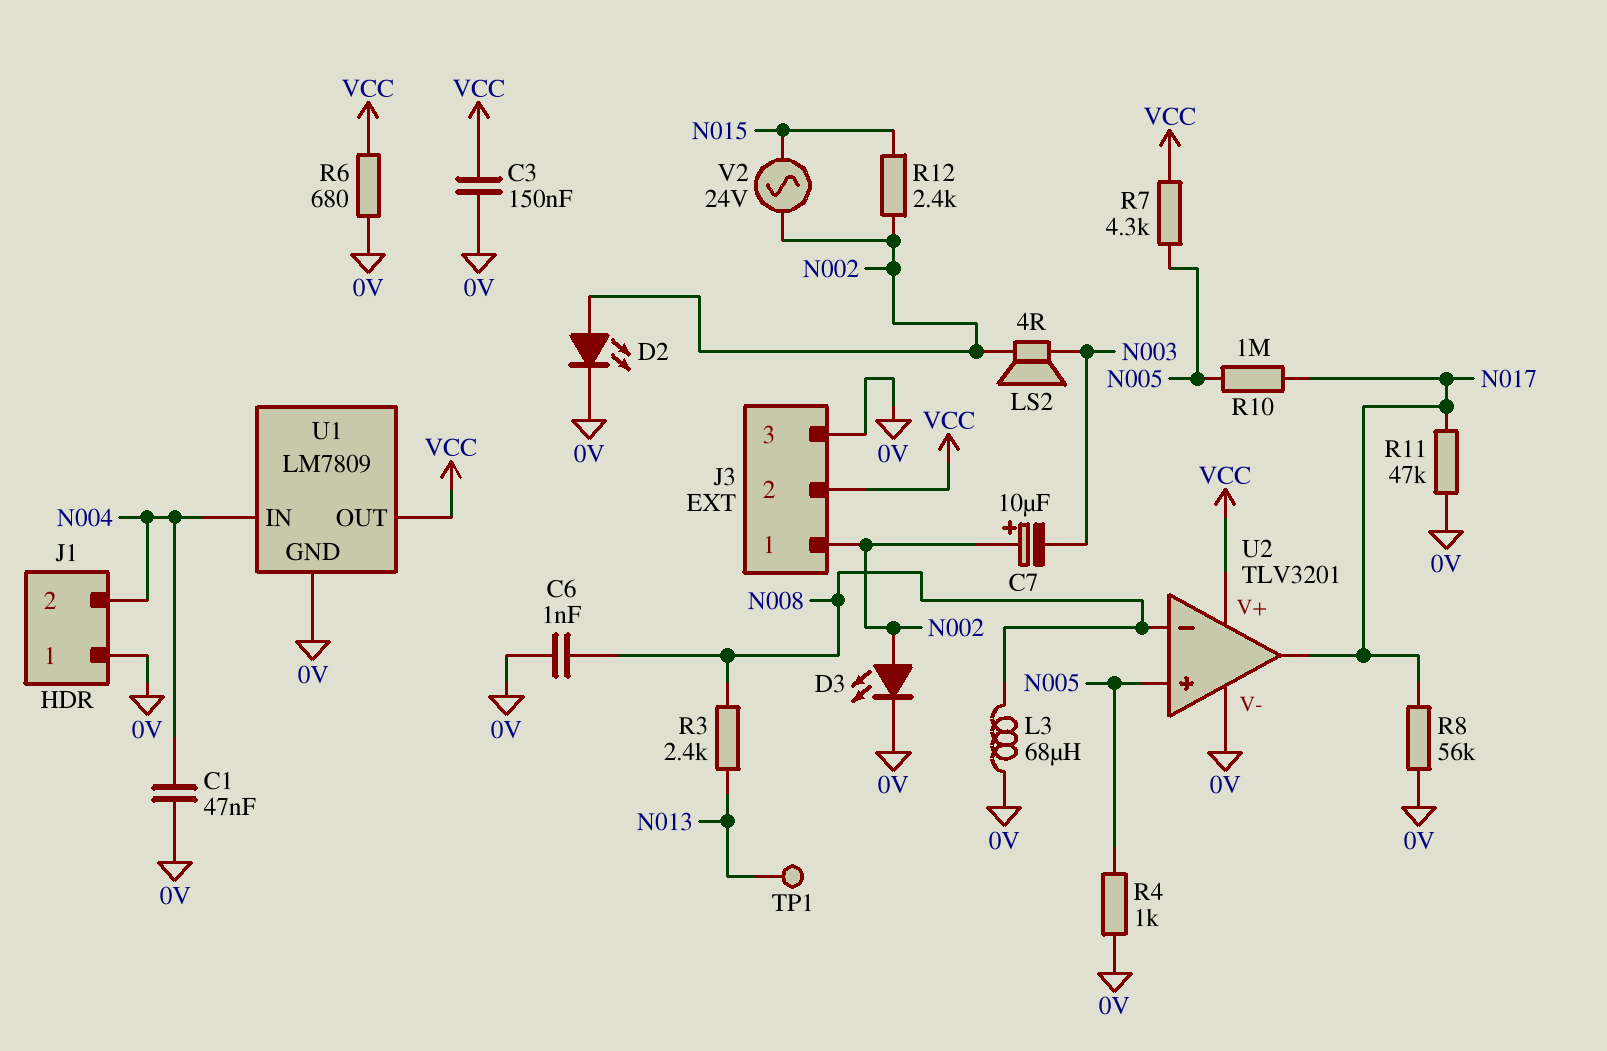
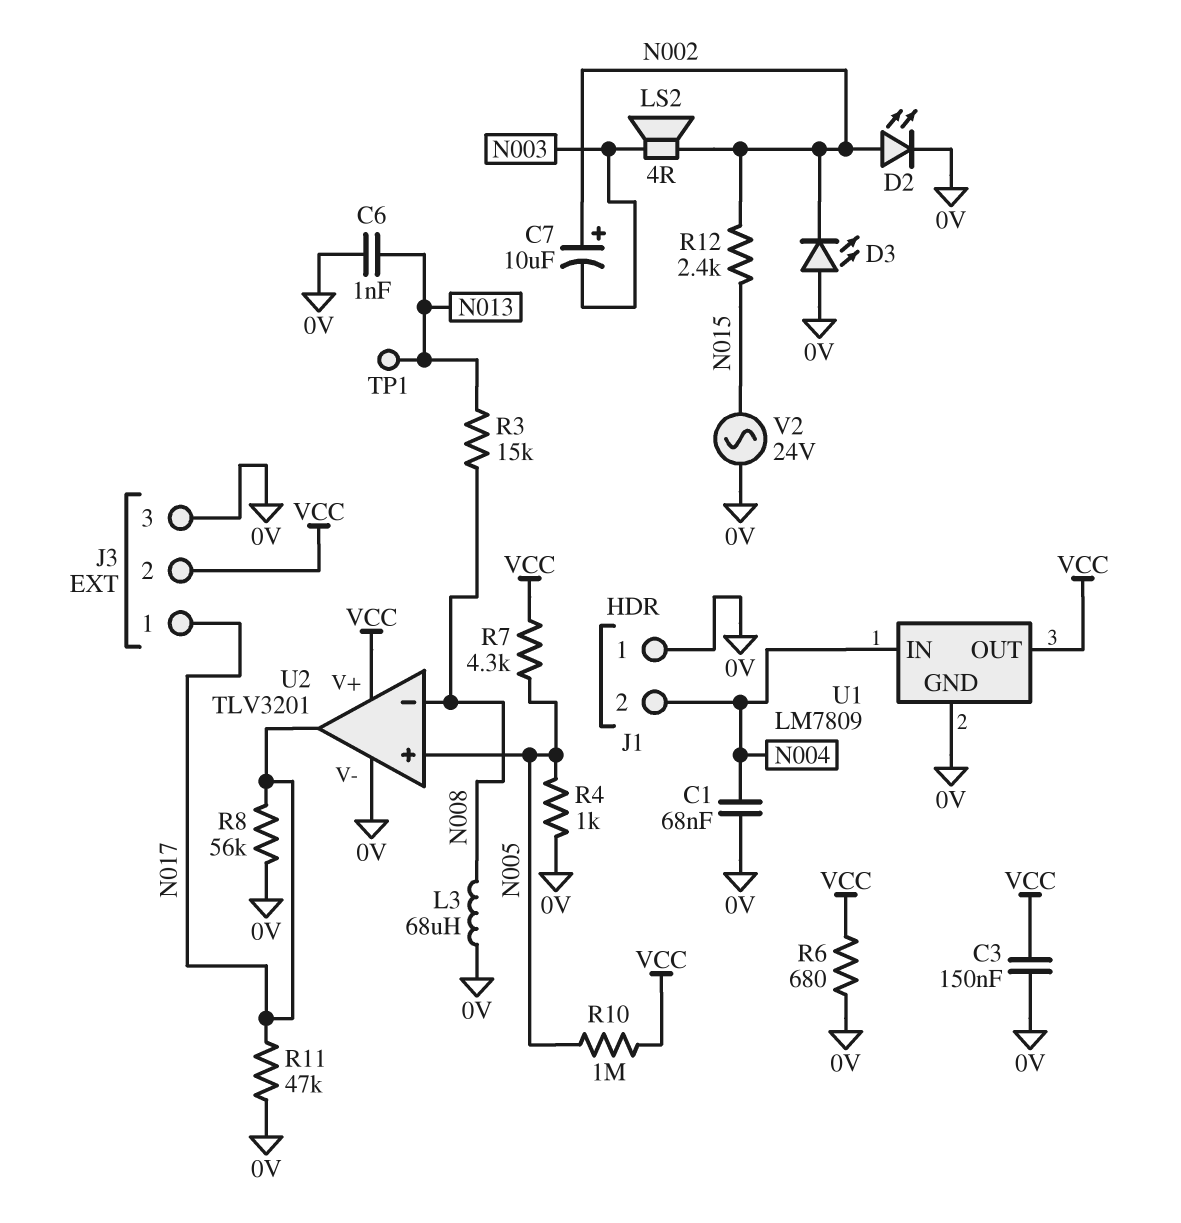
C1: 47nF (0V, N004) -> 68nF (0V, N004)
C6: 1nF (0V, N008) -> 1nF (0V, N013)
D3: LED (A N002, K 0V) -> LED (A 0V, K N002)
J3 pin 1: N002 -> N017
R3: 2.4k (N008, N013) -> 15k (N008, N013)
R10: 1M (N005, N017) -> 1M (N005, VCC)
V2: AC 24V (N002, N015) -> AC 24V (0V, N015)

